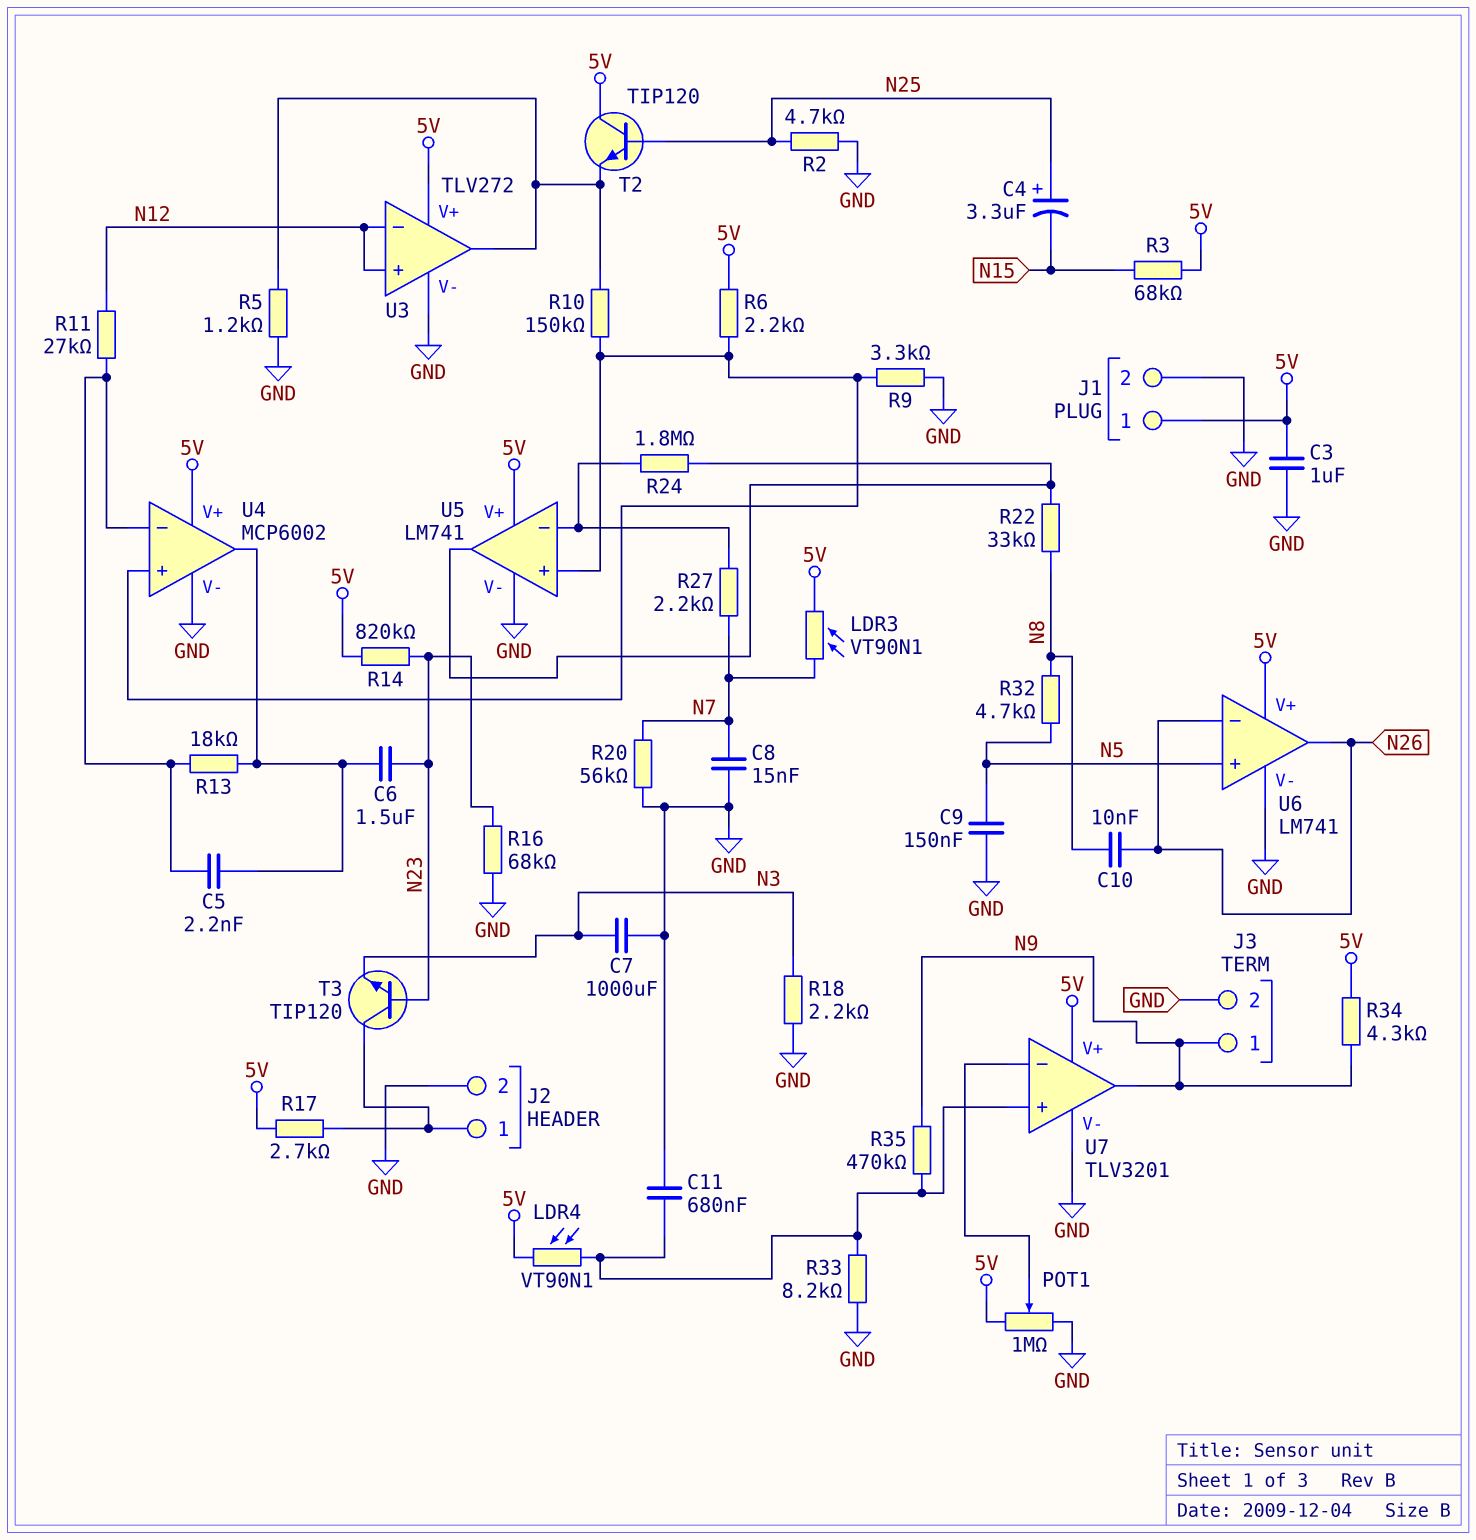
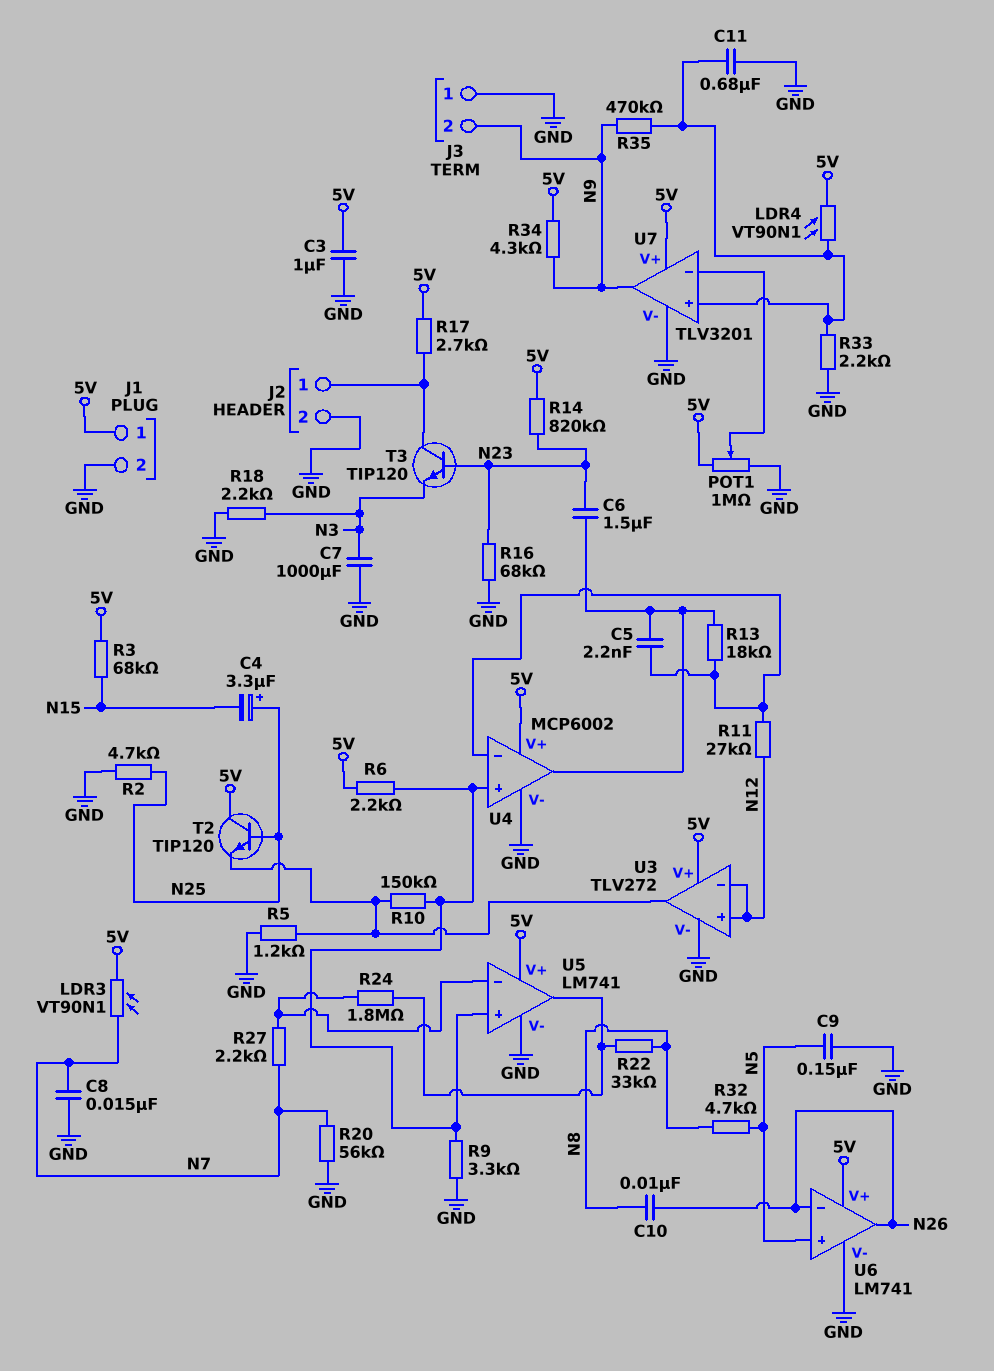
J3 pin 1: N9 -> GND
J3 pin 2: GND -> N9
R33: 8.2k (GND, U7/in+) -> 2.2k (GND, U7/in+)

